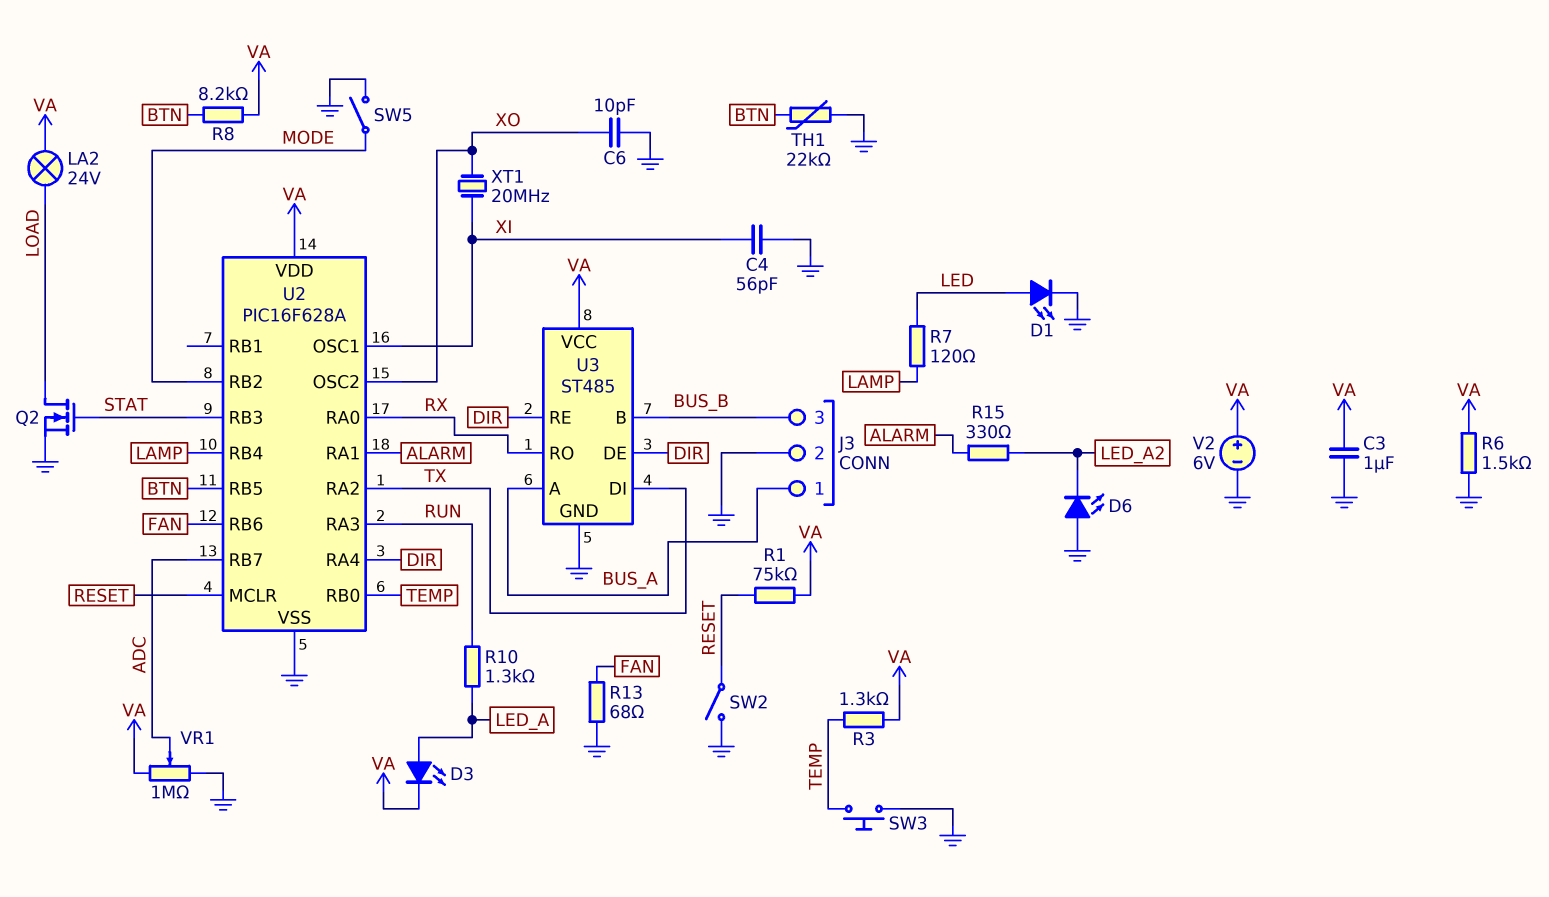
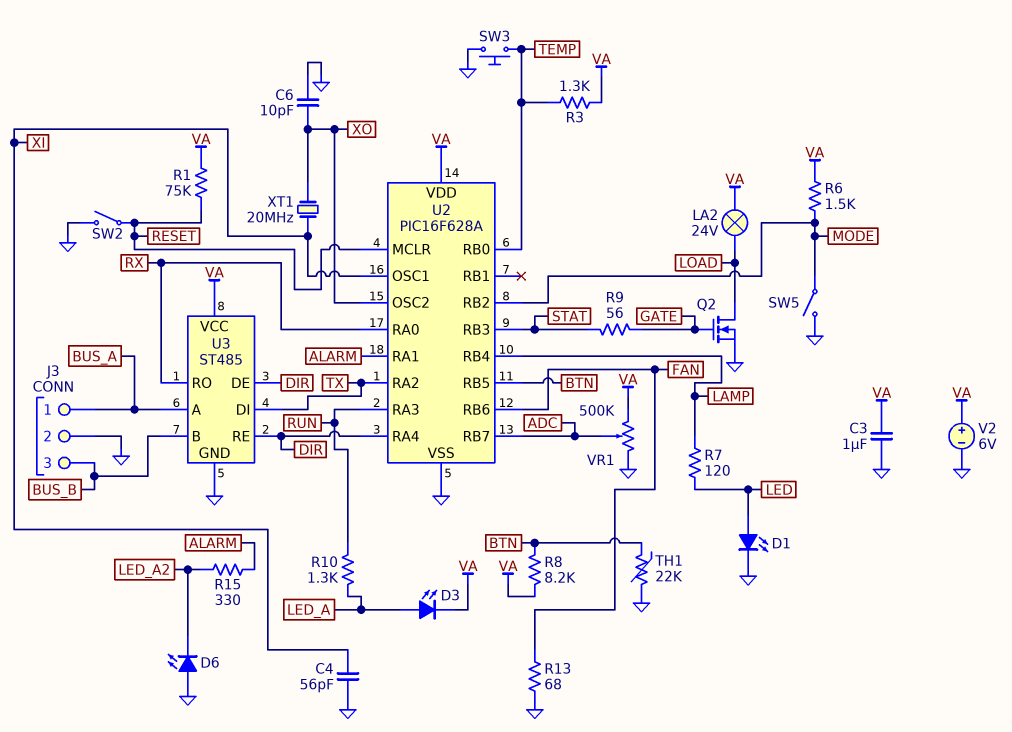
Q2: NMOS (G STAT, D LOAD, S GND) -> NMOS (G GATE, D LOAD, S GND)
R6: 1.5k (GND, VA) -> 1.5k (MODE, VA)
R9: none -> 56 (GATE, STAT)
VR1: 1M (GND, VA, wiper ADC) -> 500k (GND, VA, wiper ADC)

